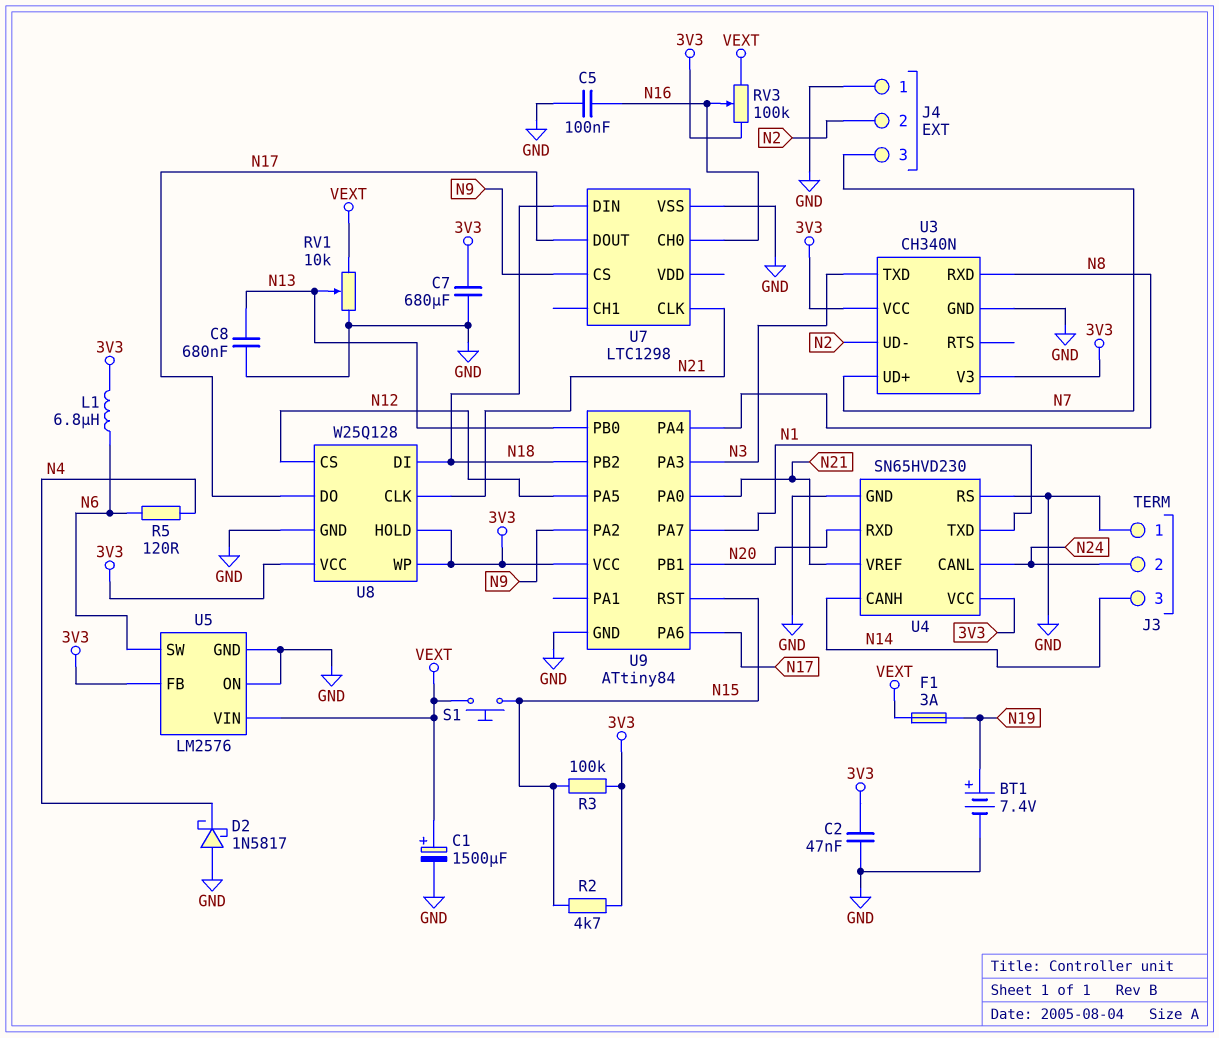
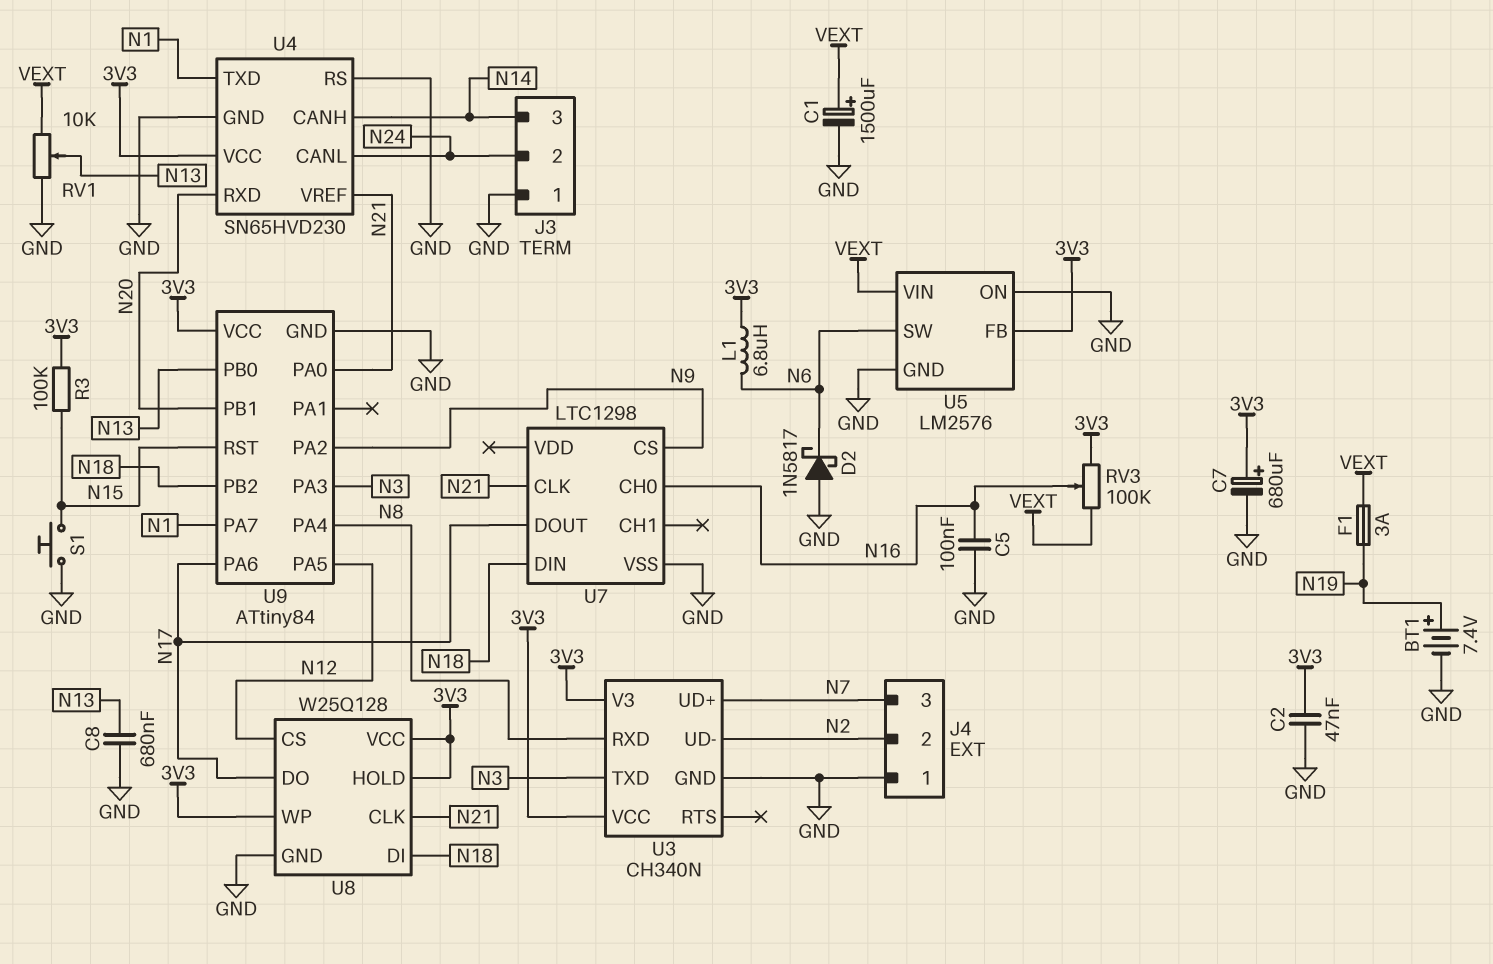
C7: 680uF (3V3, GND) -> 680uF (plus 3V3, minus GND)
D2: schottky 1N5817 (A GND, K N4) -> schottky 1N5817 (A GND, K N6)
R2: 4.7k (3V3, N15) -> none
R5: 120 (N4, N6) -> none
S1: button (N15, VEXT) -> button (GND, N15)

